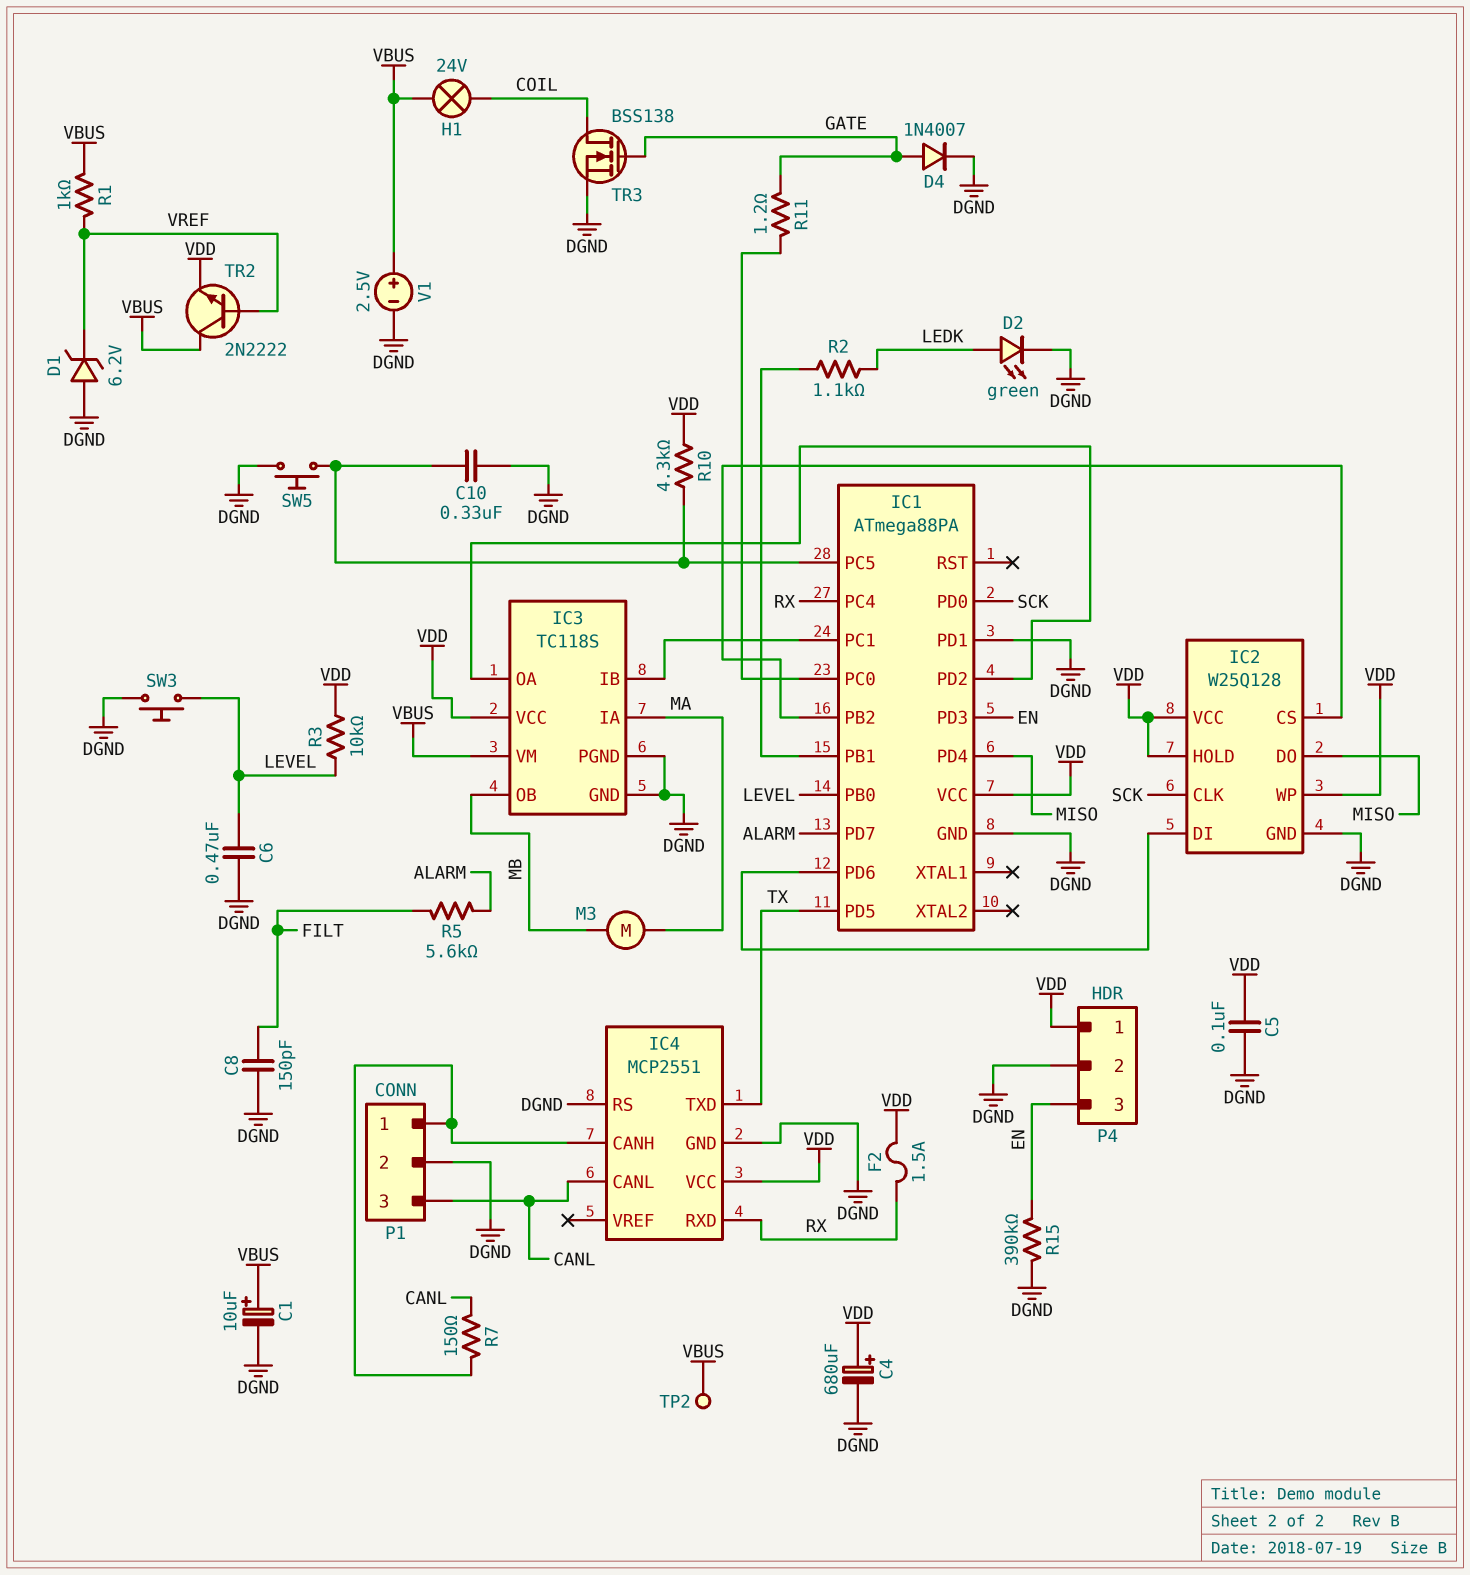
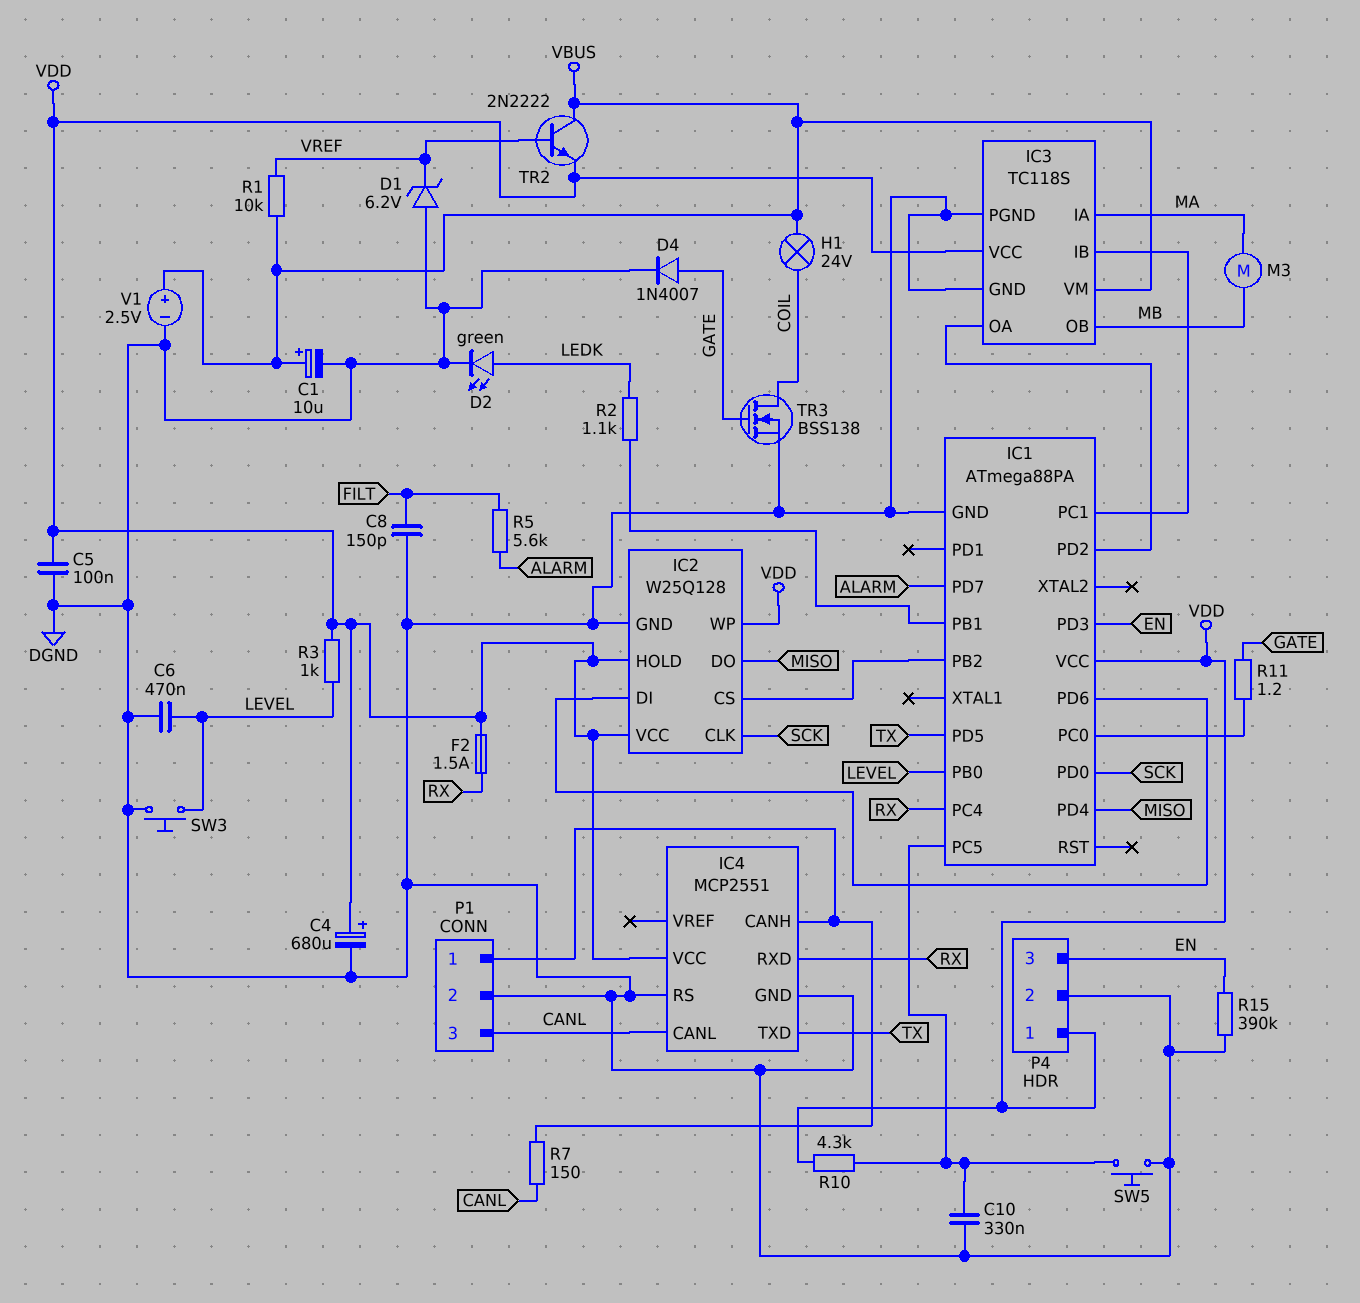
IC1 pin PD1: DGND -> none
R1: 1k (VBUS, VREF) -> 10k (VBUS, VREF)
R3: 10k (LEVEL, VDD) -> 1k (LEVEL, VDD)
TP2: test point (VBUS) -> none

